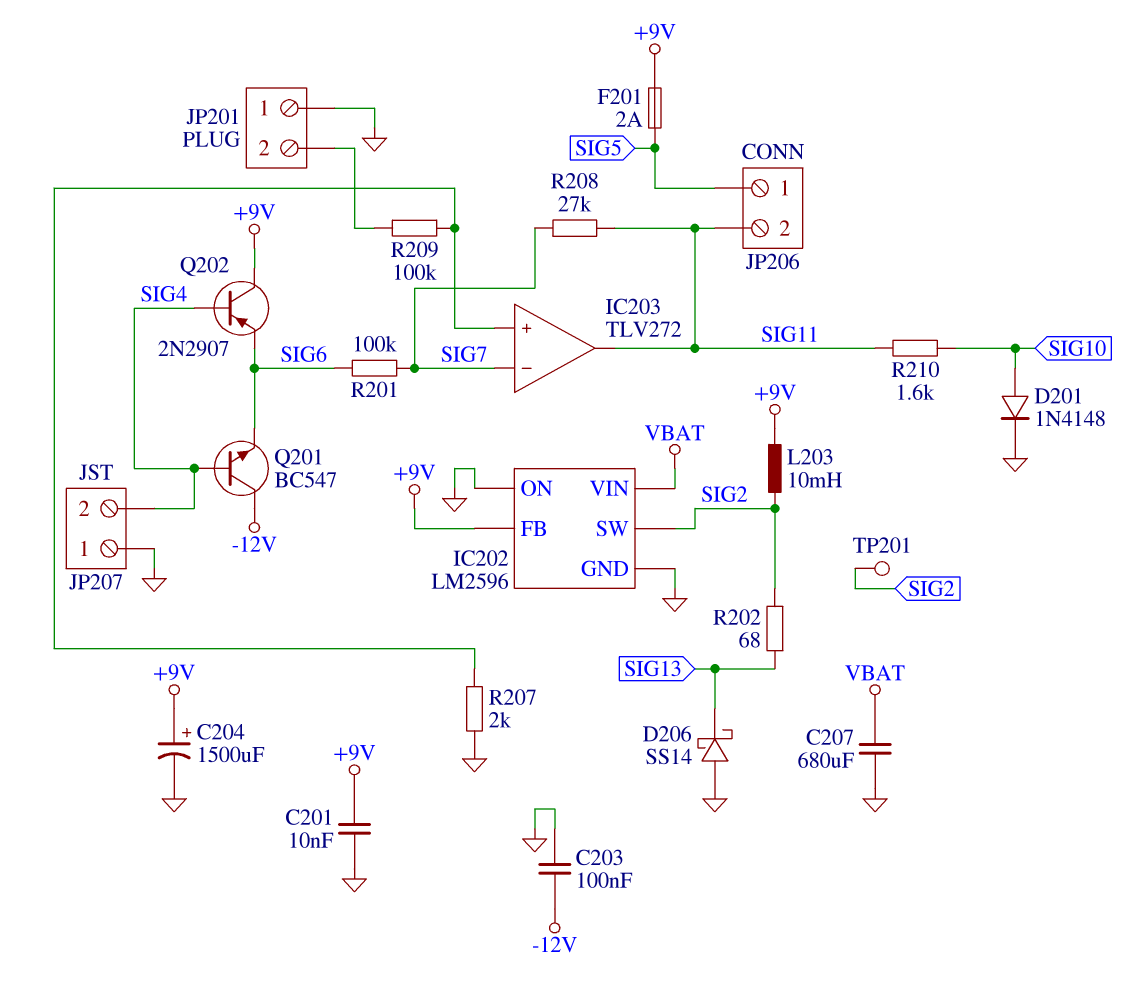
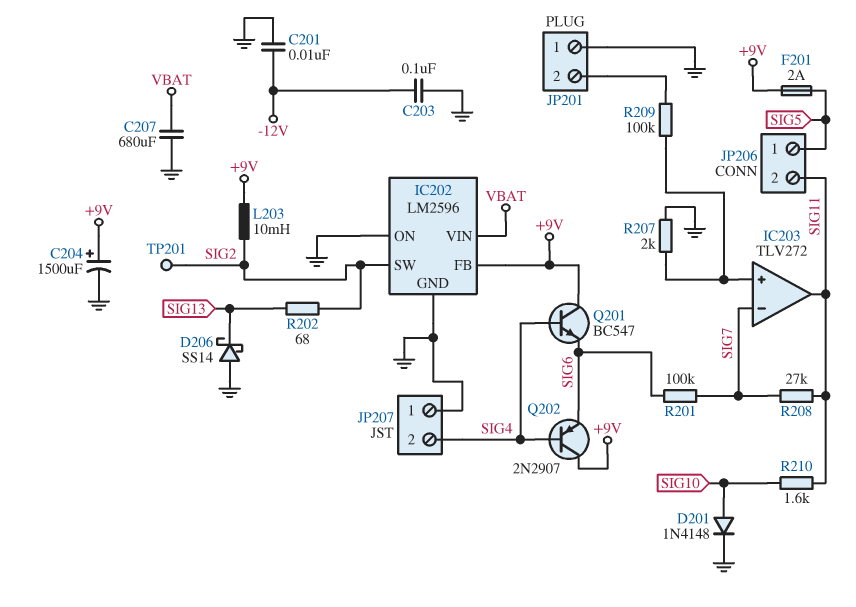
C201: 10nF (+9V, GND) -> 10nF (-12V, GND)
Q201: NPN BC547 (B SIG4, C -12V, E SIG6) -> NPN BC547 (B SIG4, C +9V, E SIG6)

